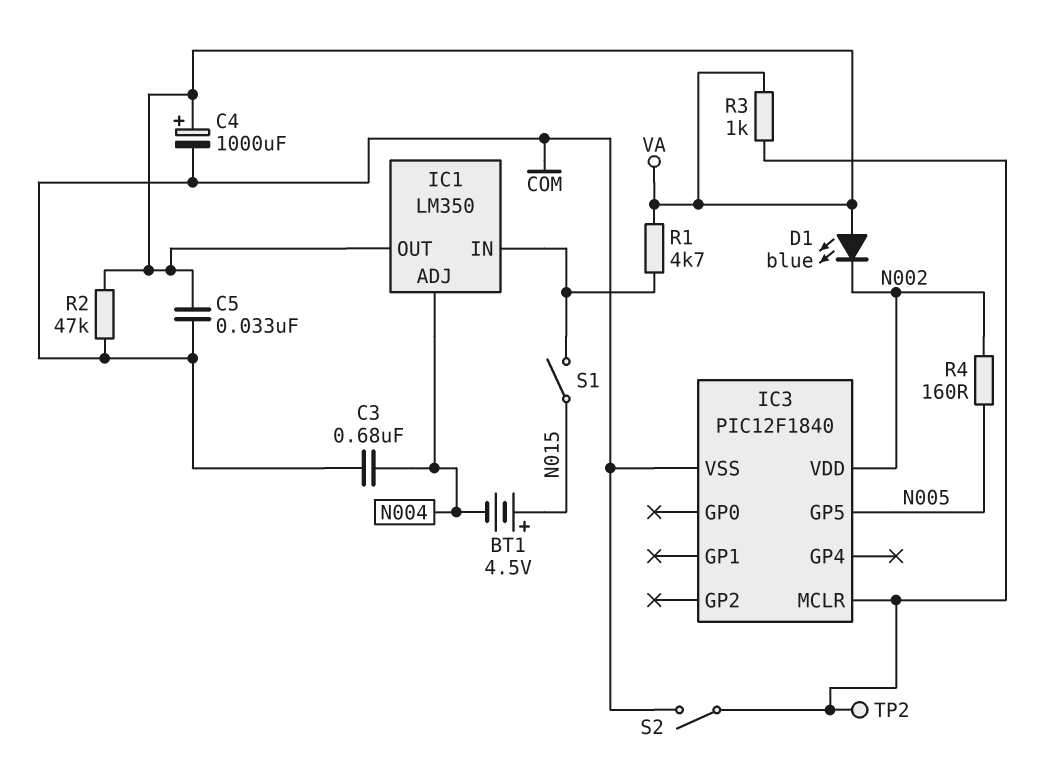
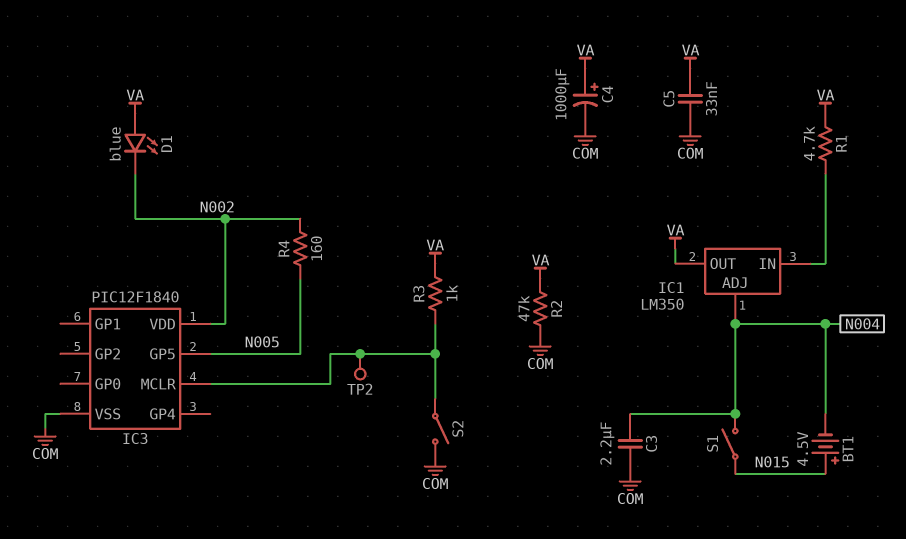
C3: 680nF (COM, N004) -> 2.2uF (COM, N004)
S1: switch (IC1/IN, N015) -> switch (N004, N015)

